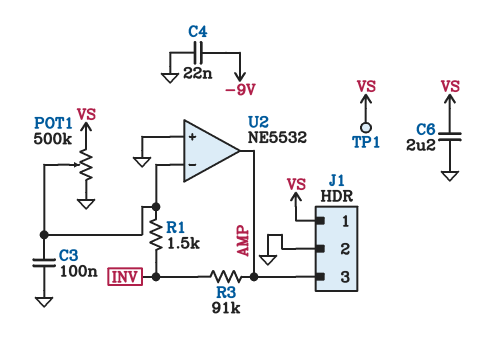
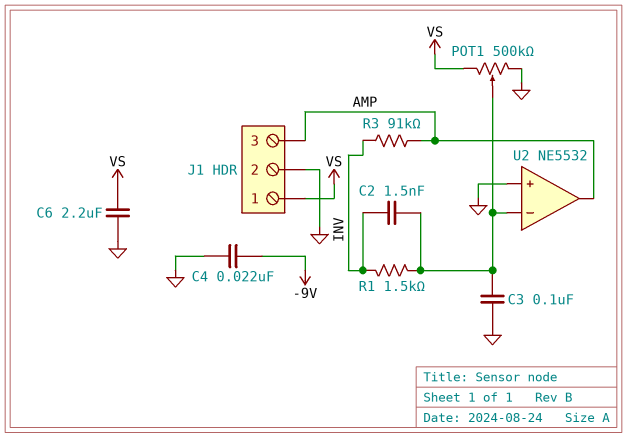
C2: none -> 1.5nF (INV, U2/in-)
TP1: test point (VS) -> none

